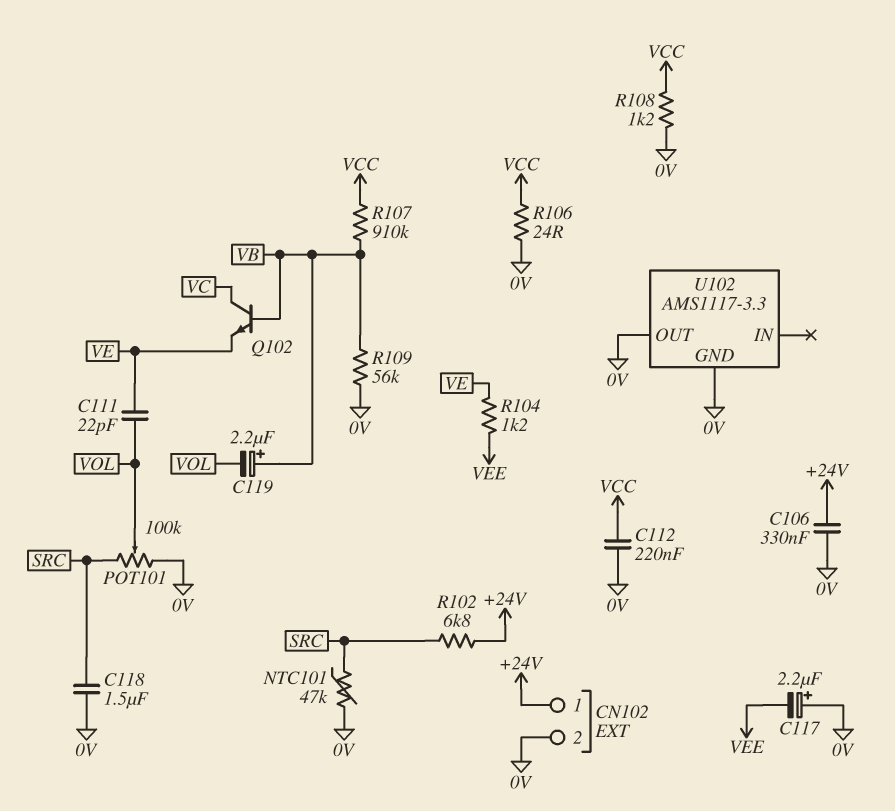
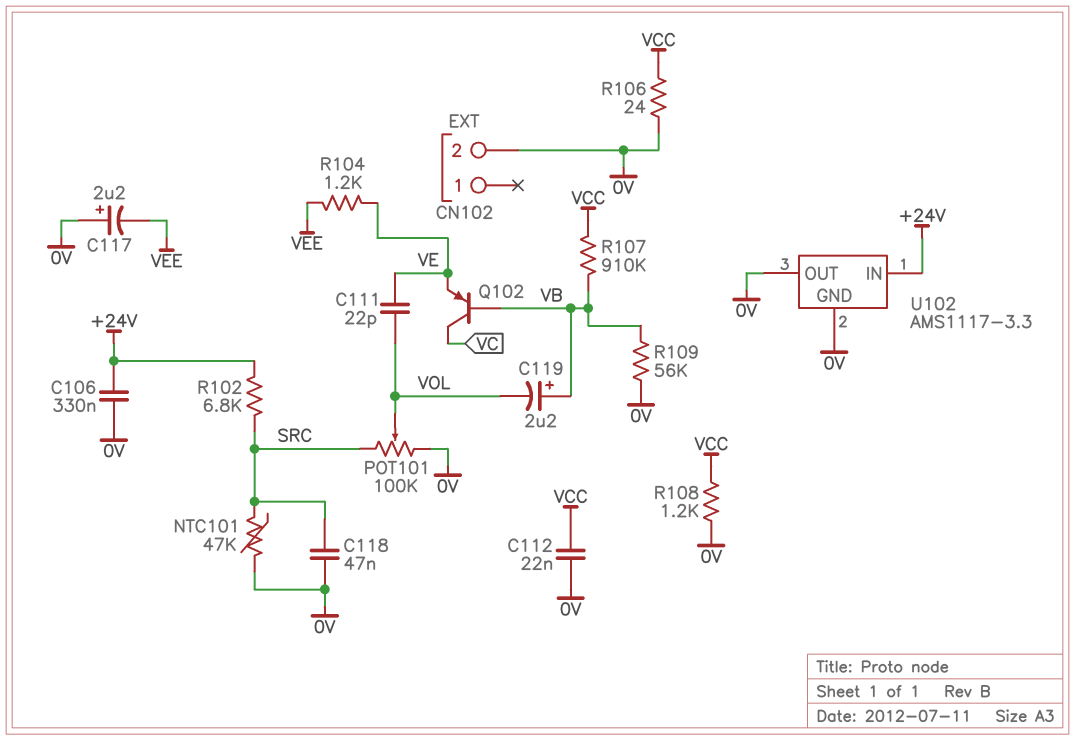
C112: 220nF (0V, VCC) -> 22nF (0V, VCC)
C118: 1.5uF (0V, SRC) -> 47nF (0V, SRC)
CN102 pin 1: +24V -> none
Q102: NPN (B VB, C VC, E VE) -> PNP (B VB, C VC, E VE)
U102 pin IN: none -> +24V

